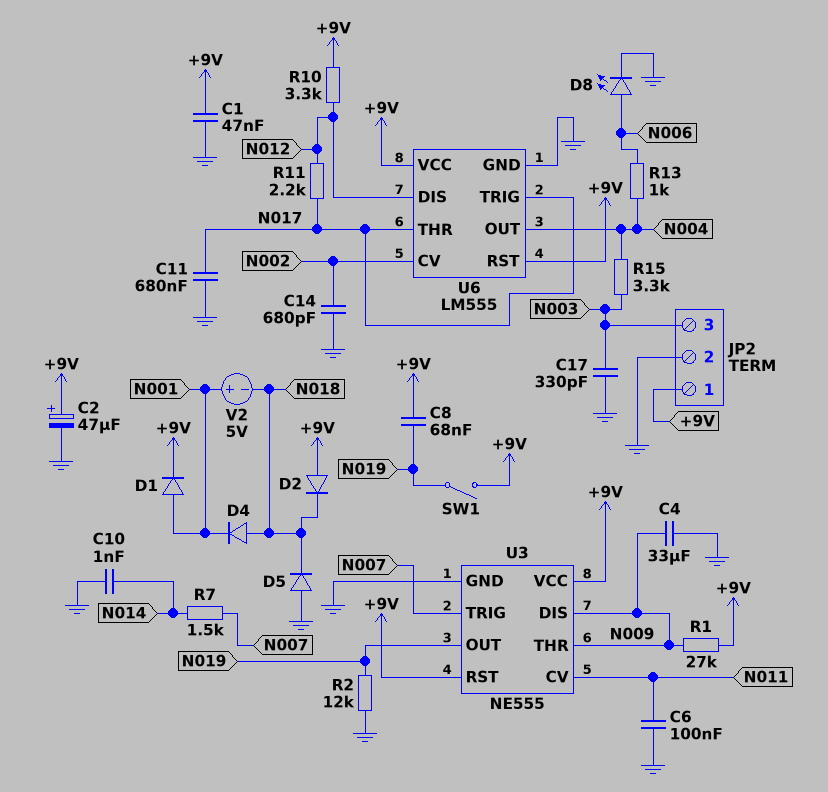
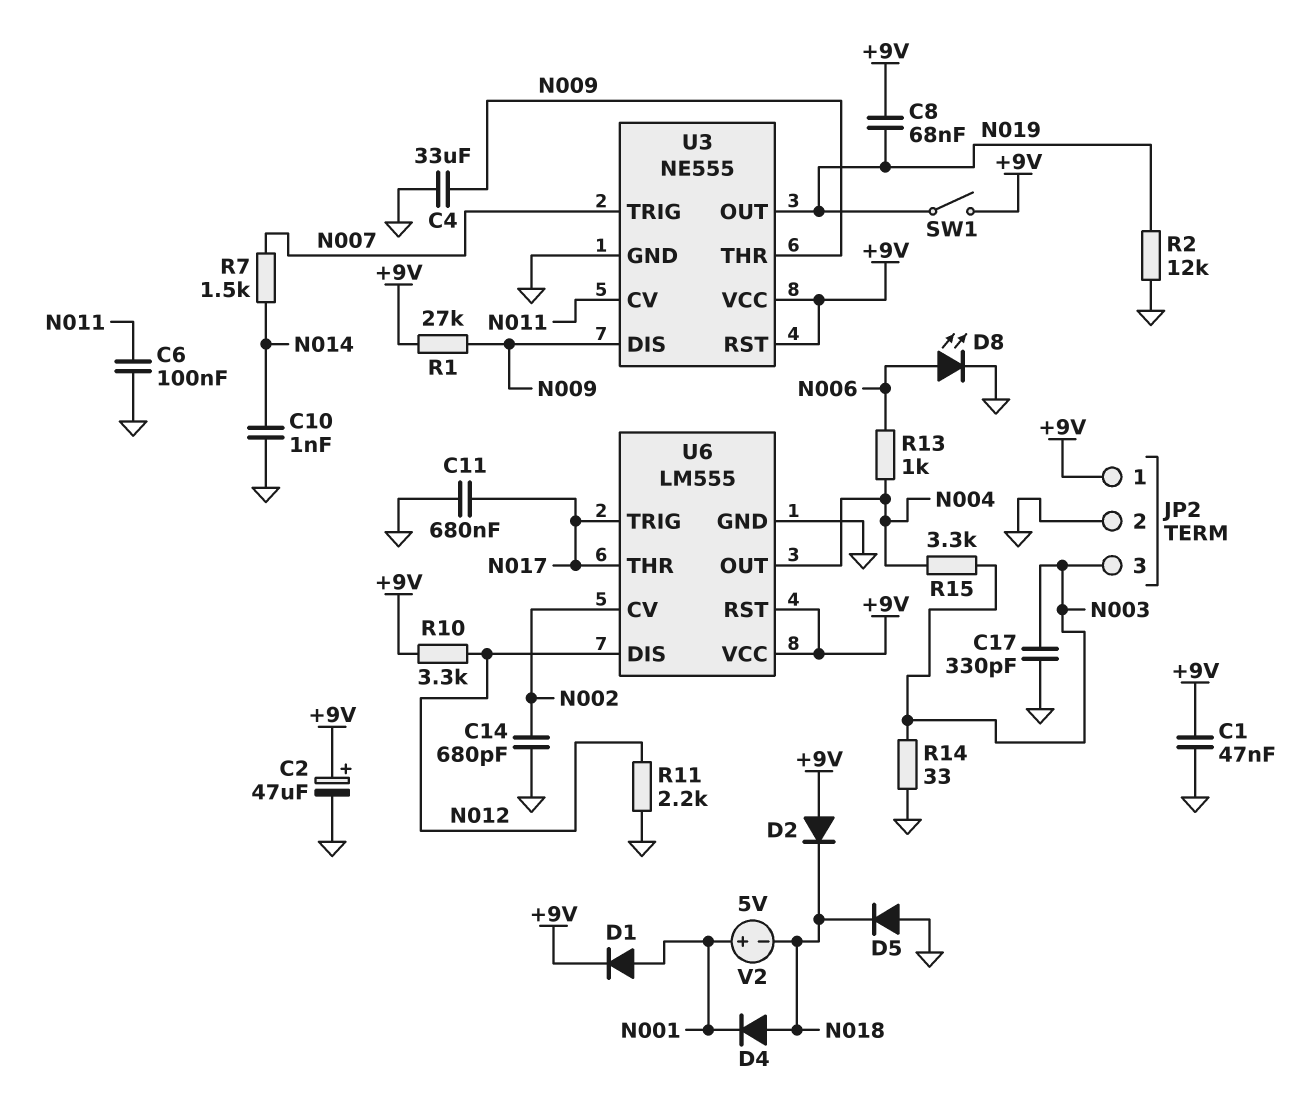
R11: 2.2k (N012, N017) -> 2.2k (GND, N012)
R14: none -> 33 (GND, N003)

